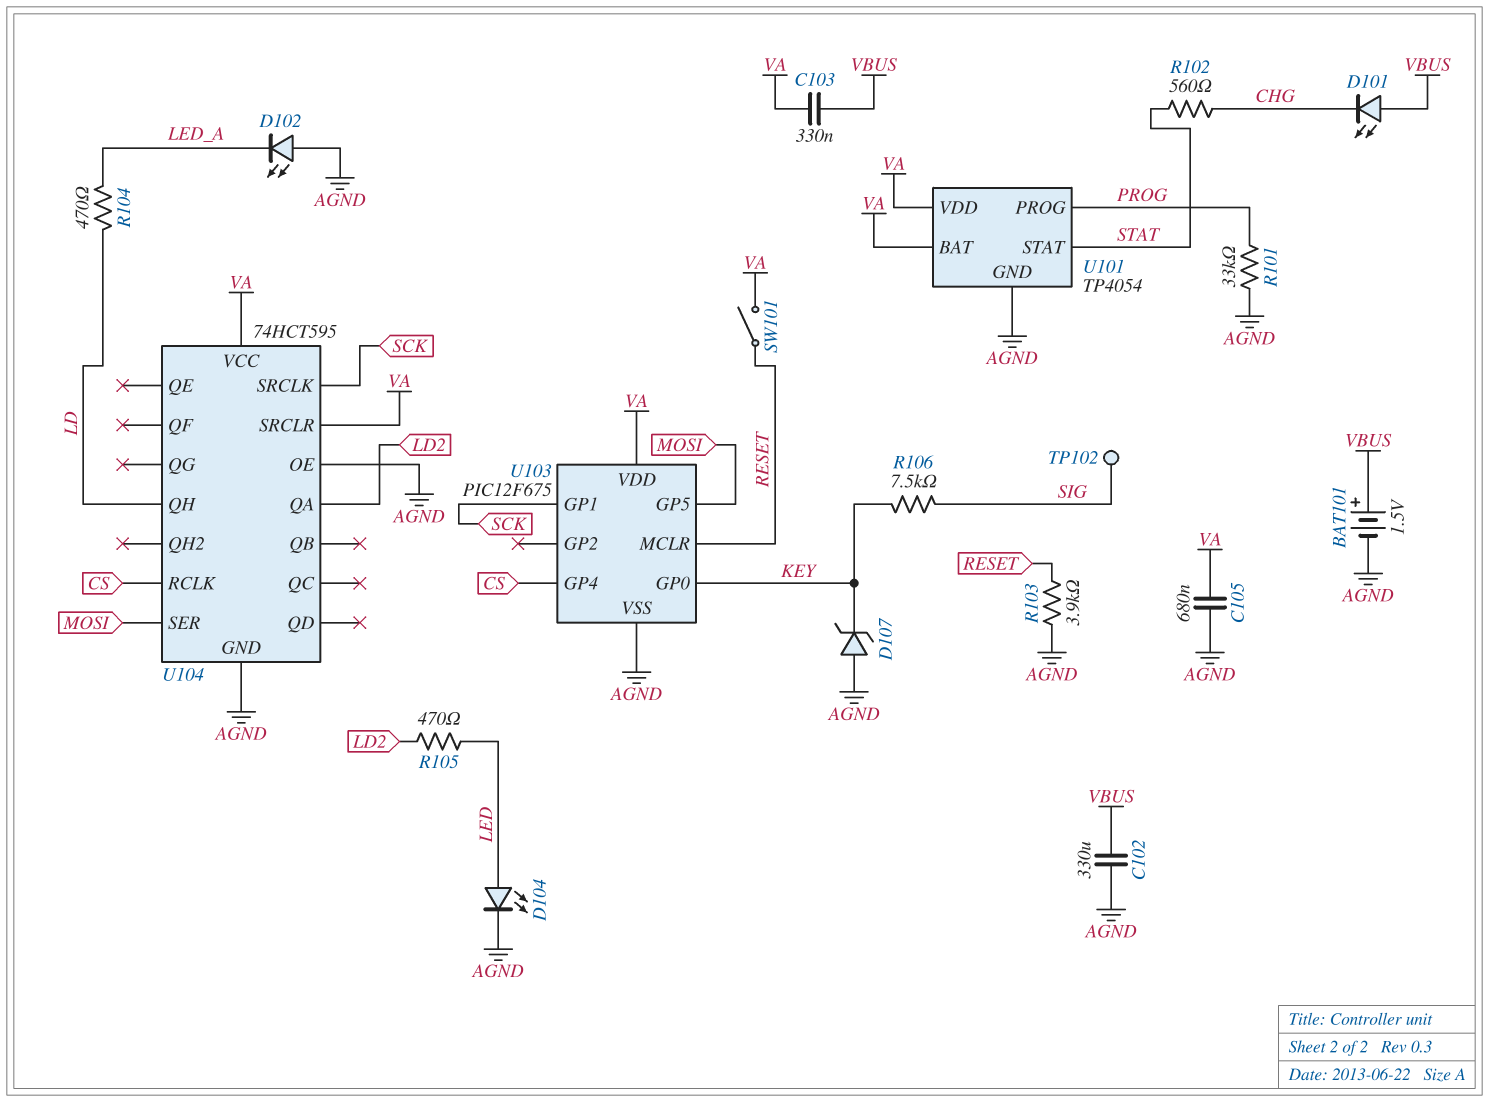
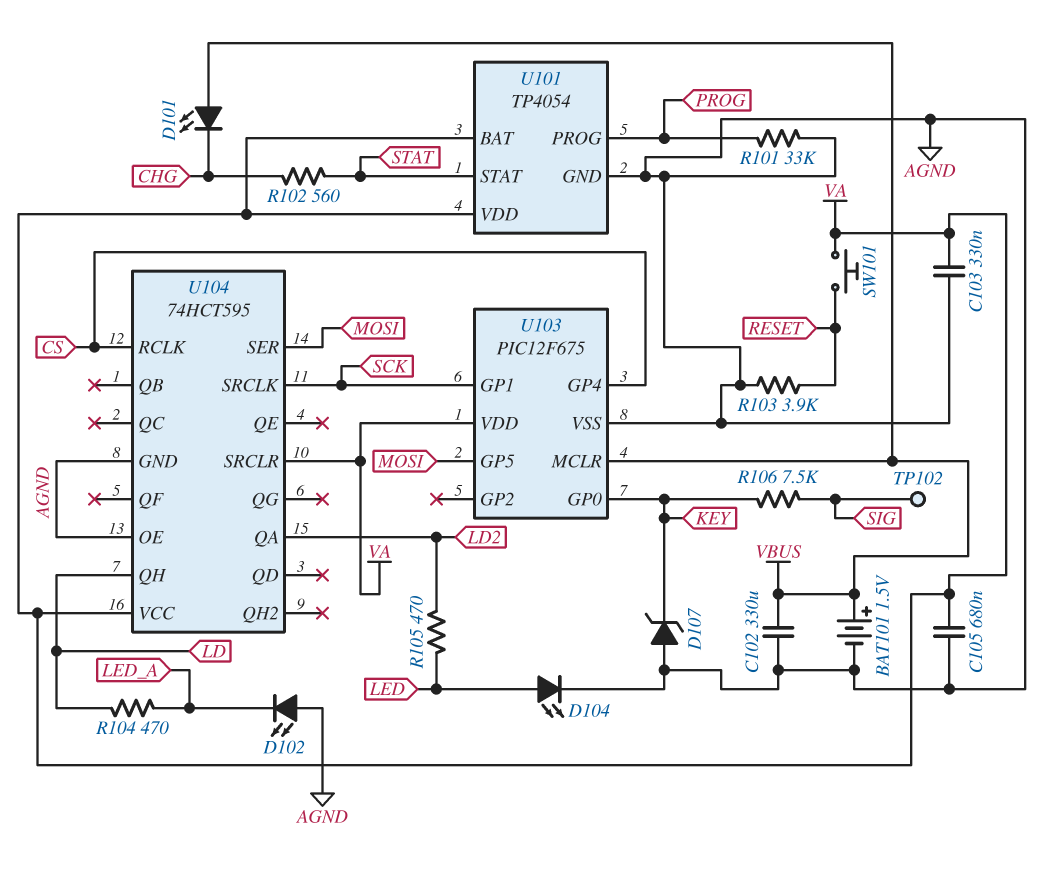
C103: 330nF (VA, VBUS) -> 330nF (AGND, VA)
SW101: switch (RESET, VA) -> button (RESET, VA)
U103 pin MCLR: RESET -> VBUS

